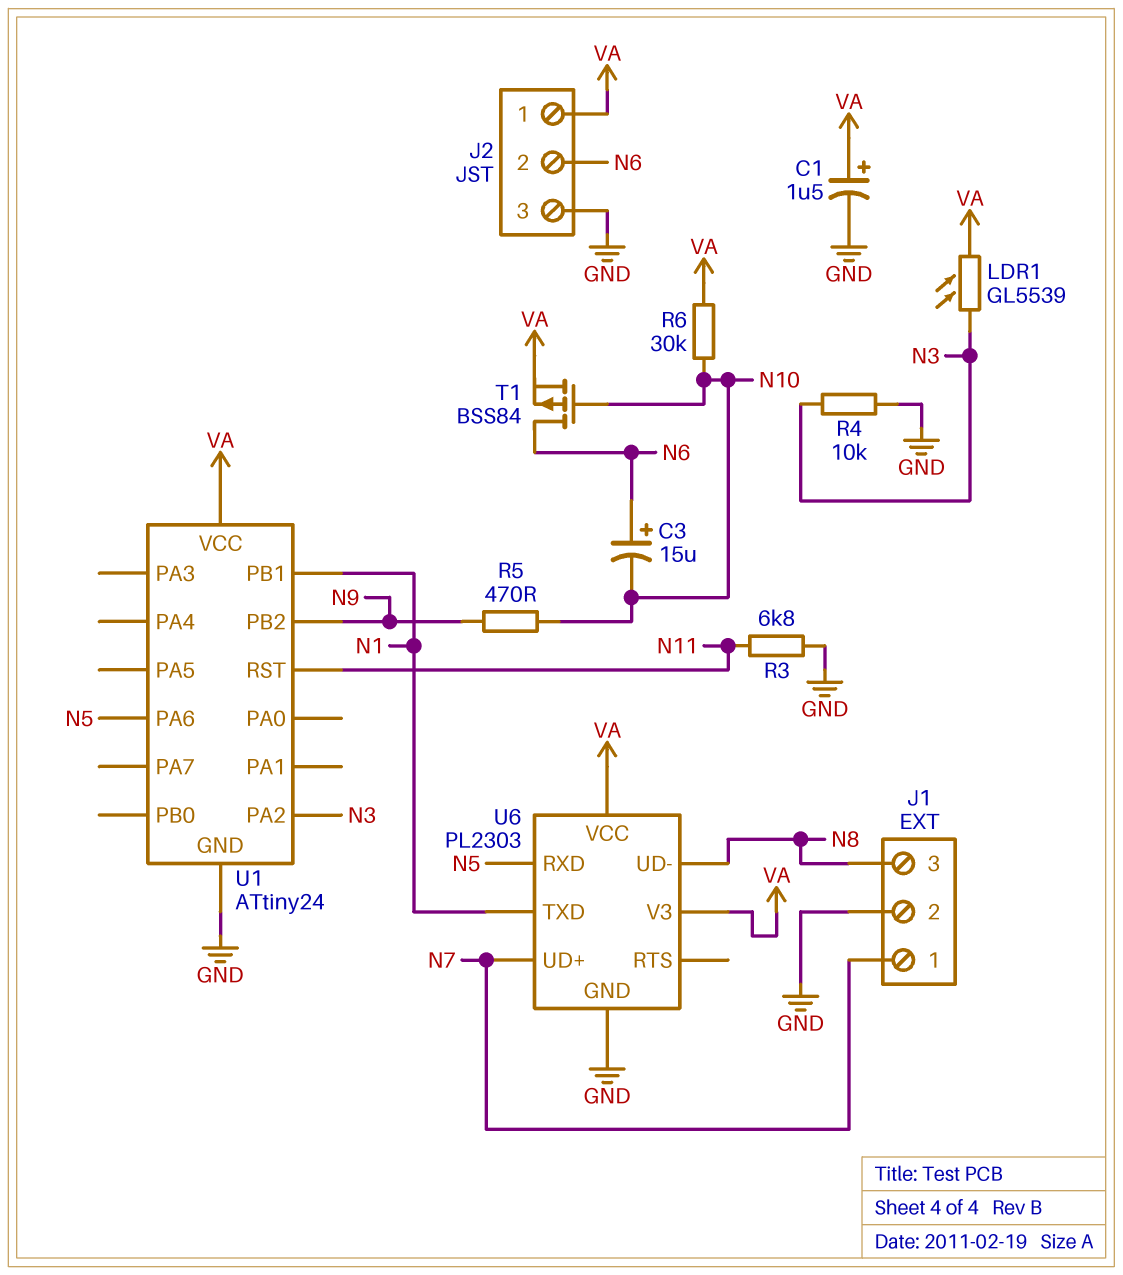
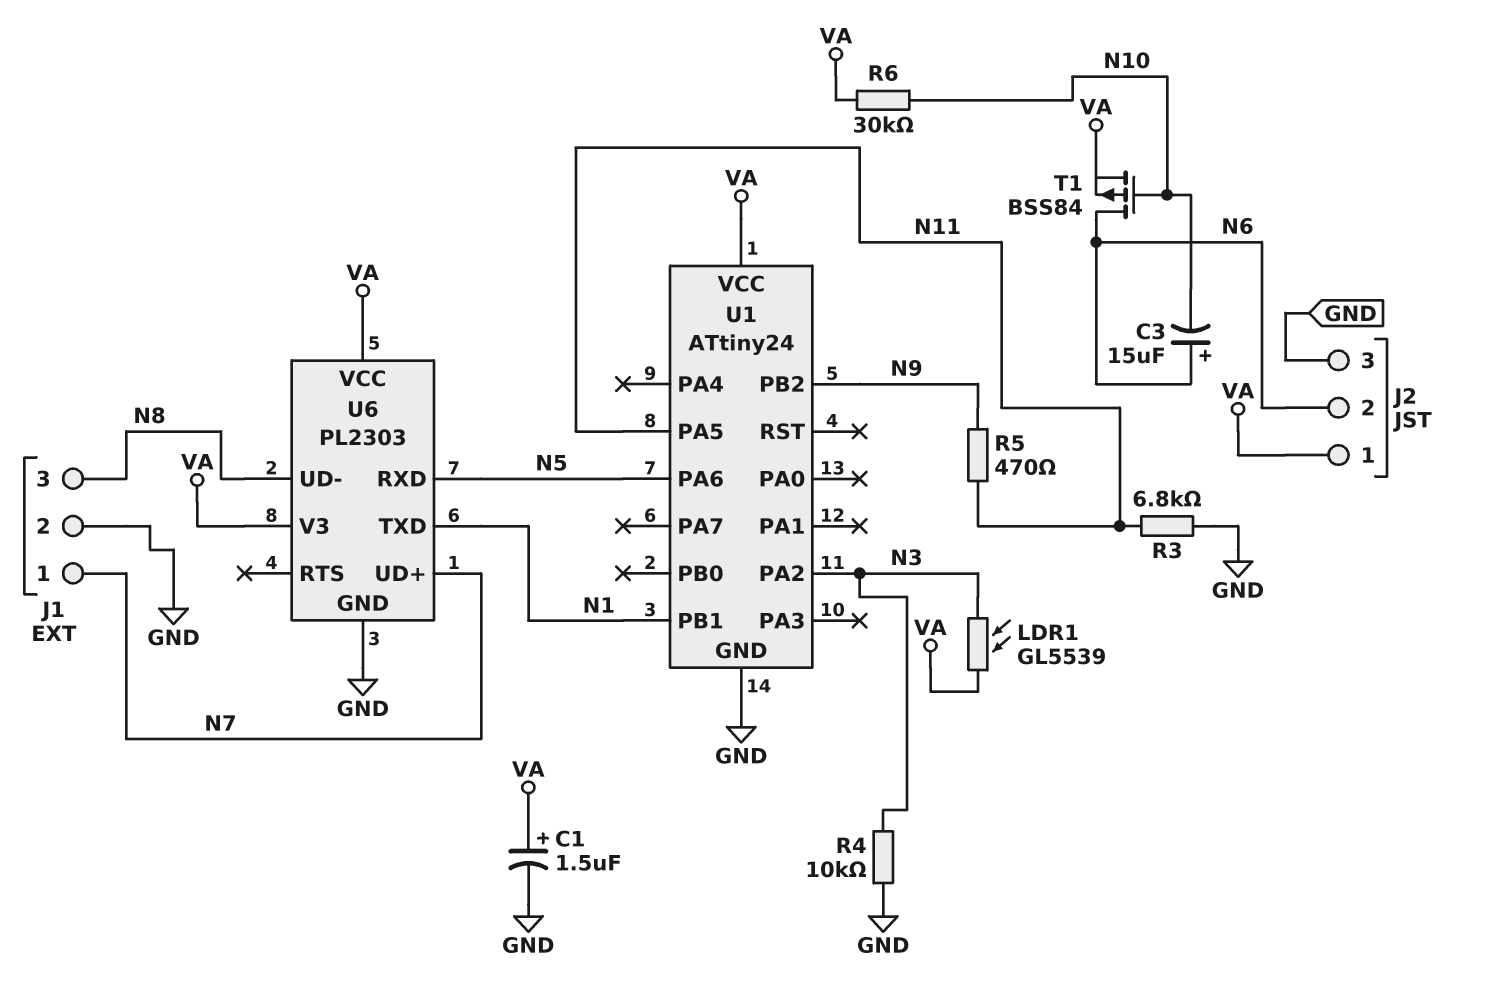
R5: 470 (N9, N10) -> 470 (N9, N11)
U1 pin PA5: none -> N11
U1 pin RST: N11 -> none

